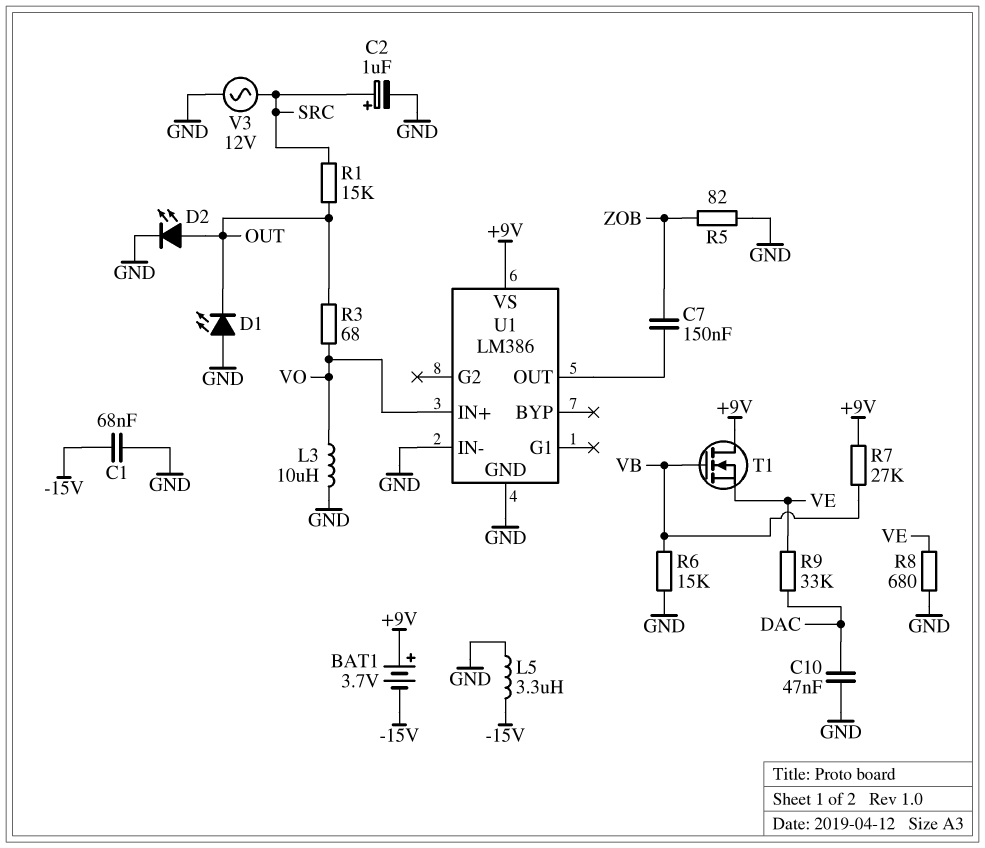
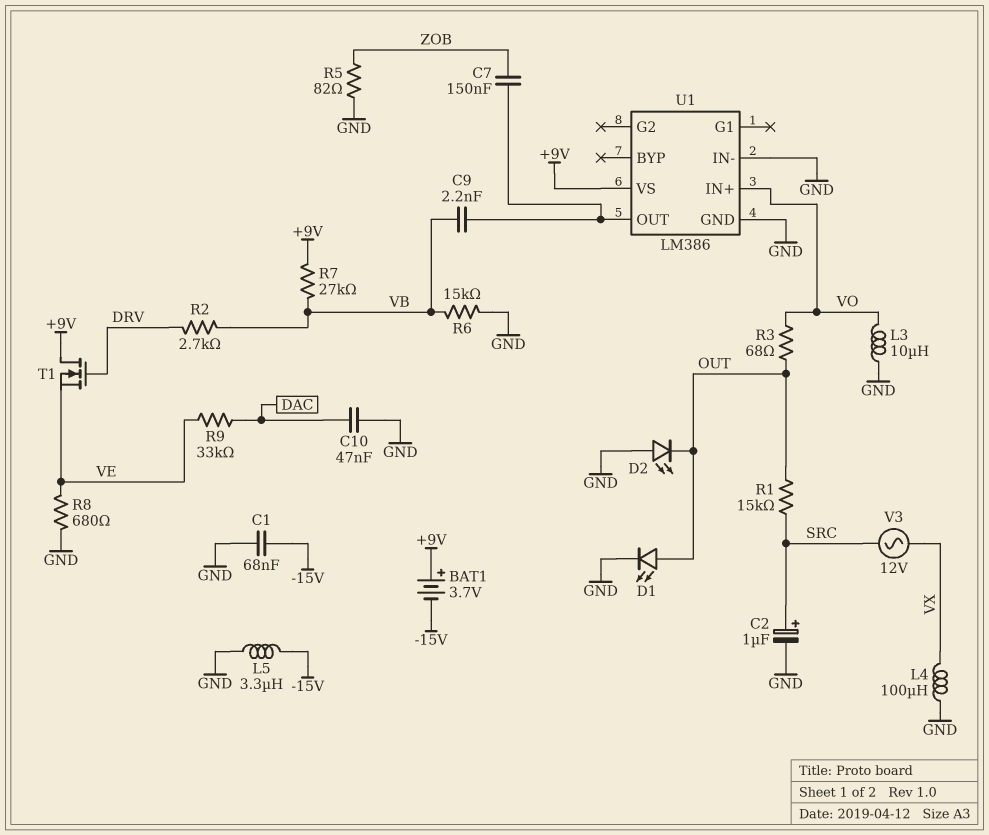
C9: none -> 2.2nF (U1/OUT, VB)
D1: LED (A GND, K OUT) -> LED (A OUT, K GND)
D2: LED (A OUT, K GND) -> LED (A GND, K OUT)
L4: none -> 100uH (GND, VX)
R2: none -> 2.7k (DRV, VB)
T1: NMOS (G VB, D +9V, S VE) -> NMOS (G DRV, D +9V, S VE)
V3: AC 12V (GND, SRC) -> AC 12V (SRC, VX)

